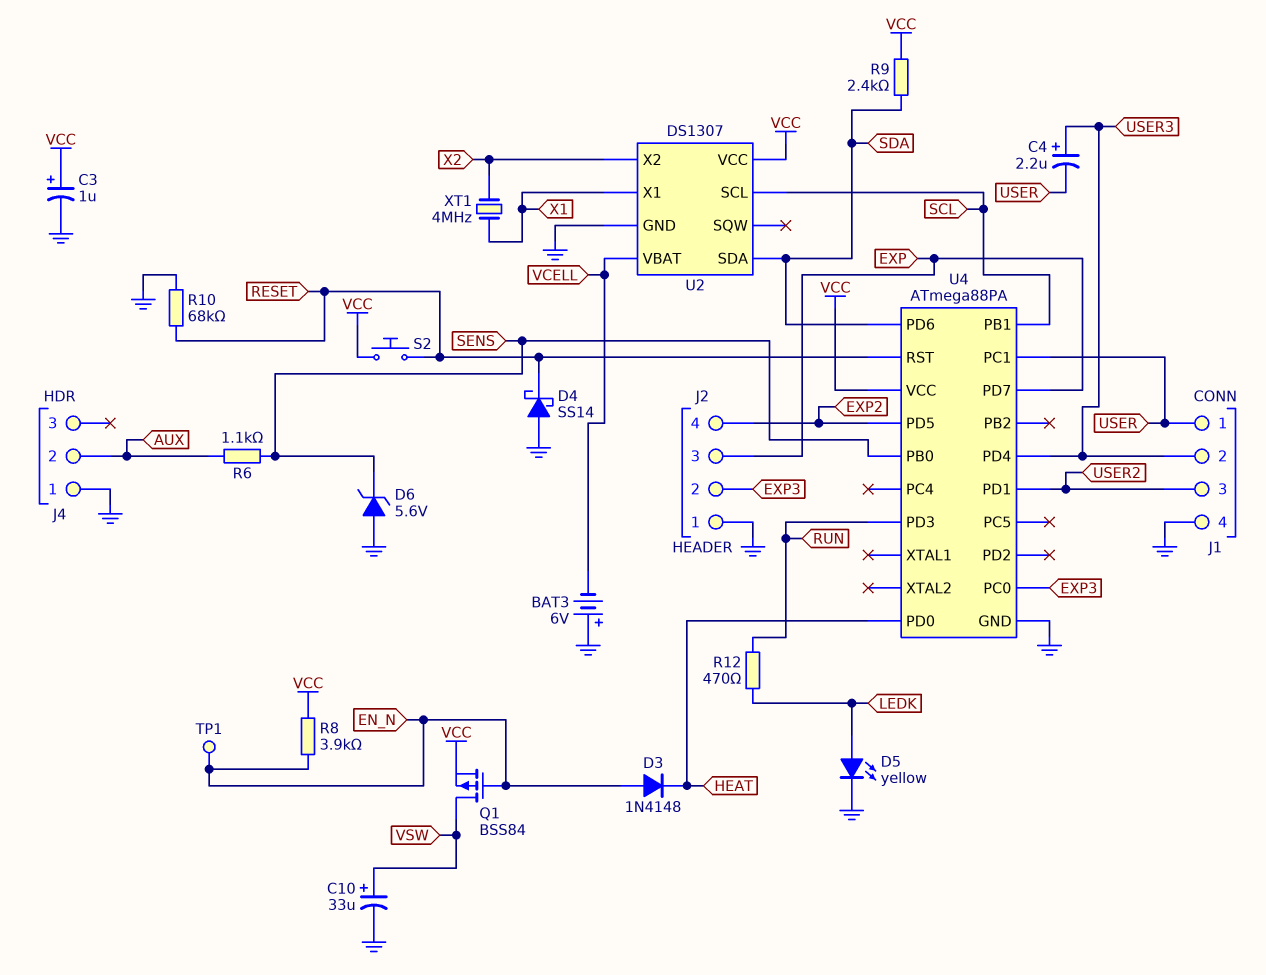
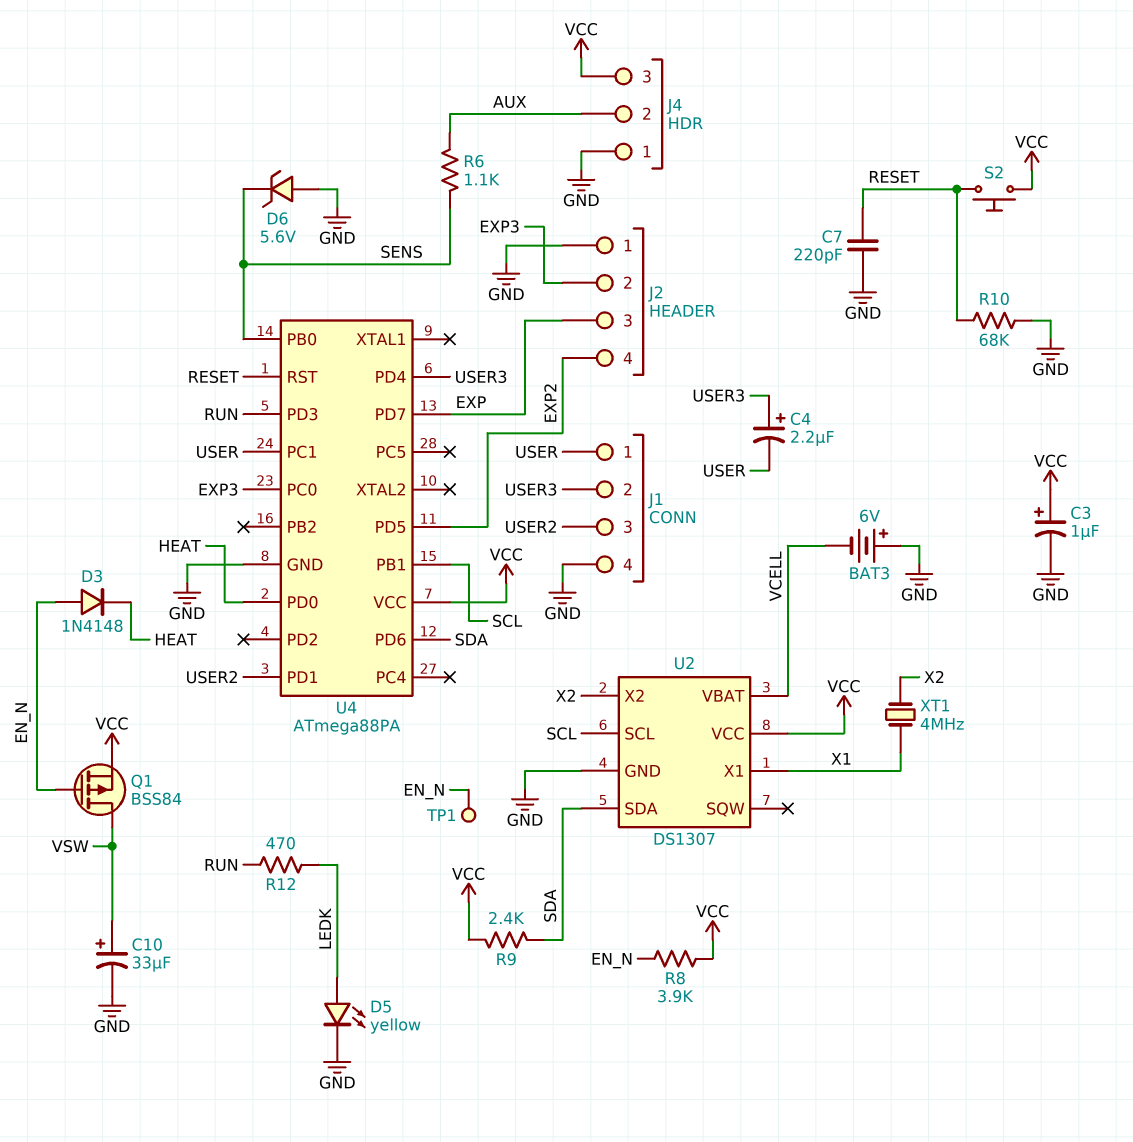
C7: none -> 220pF (GND, RESET)
D4: schottky SS14 (A GND, K RESET) -> none
J4 pin 3: none -> VCC

